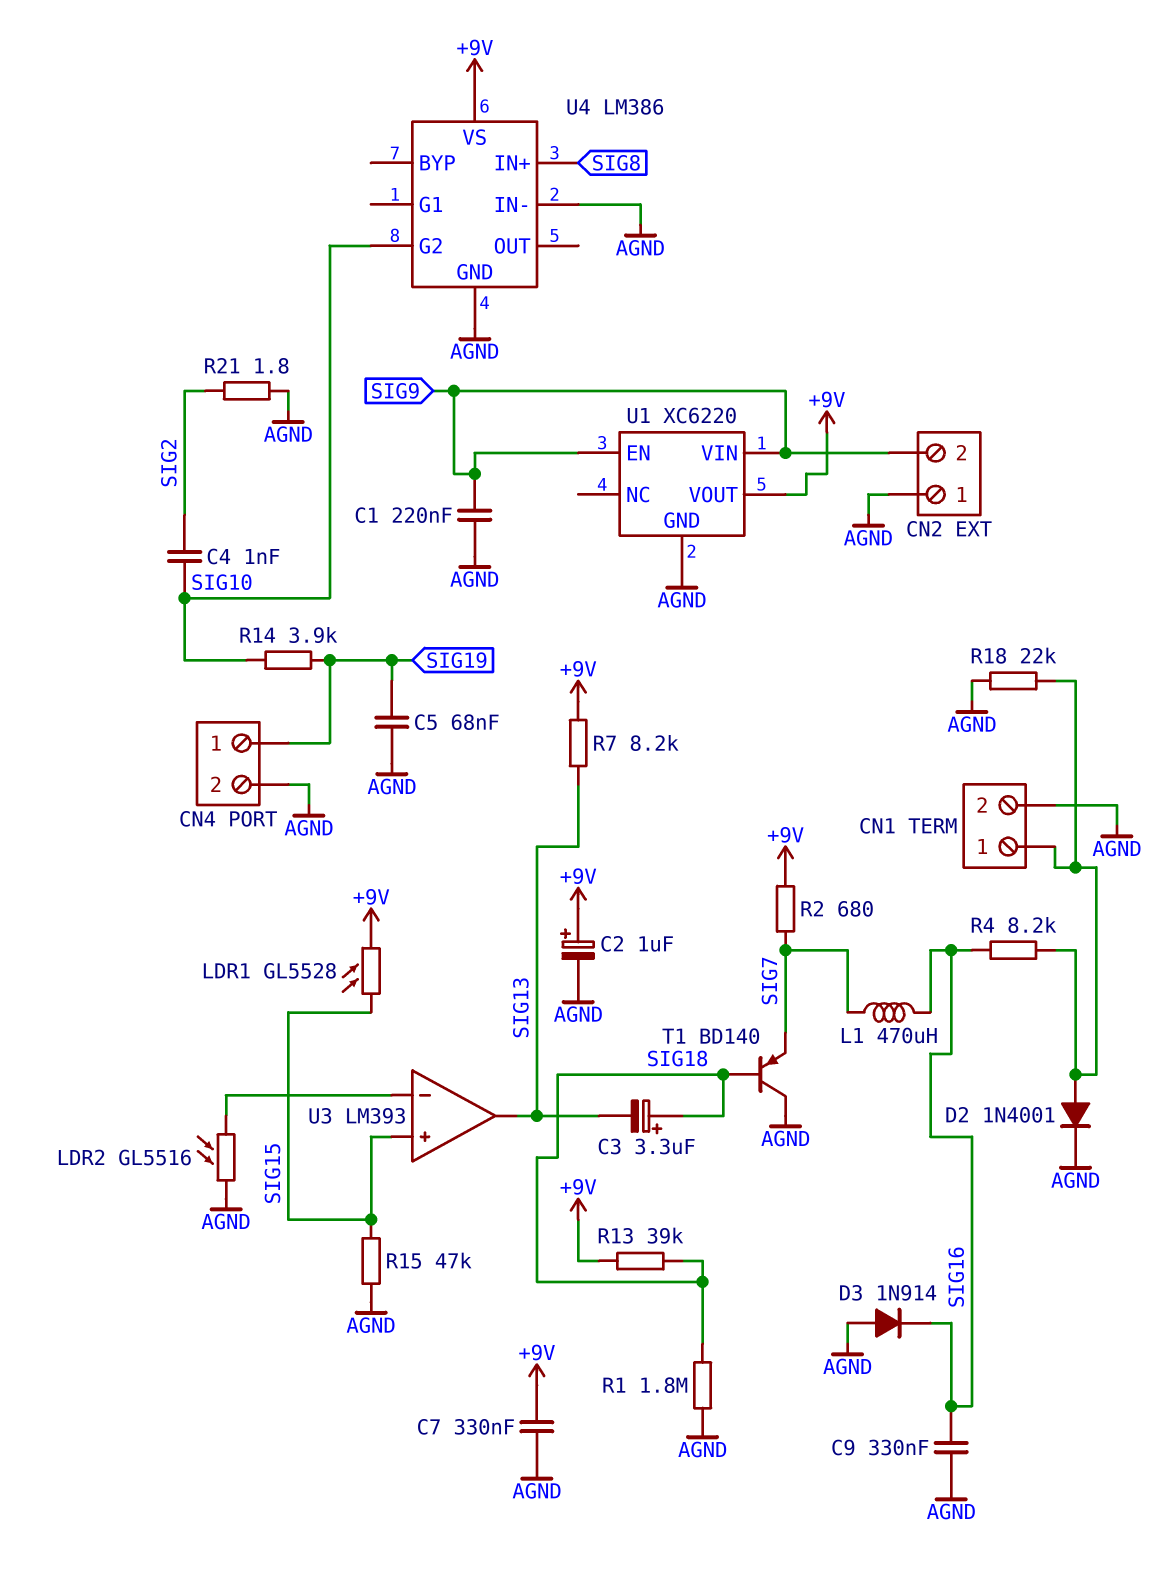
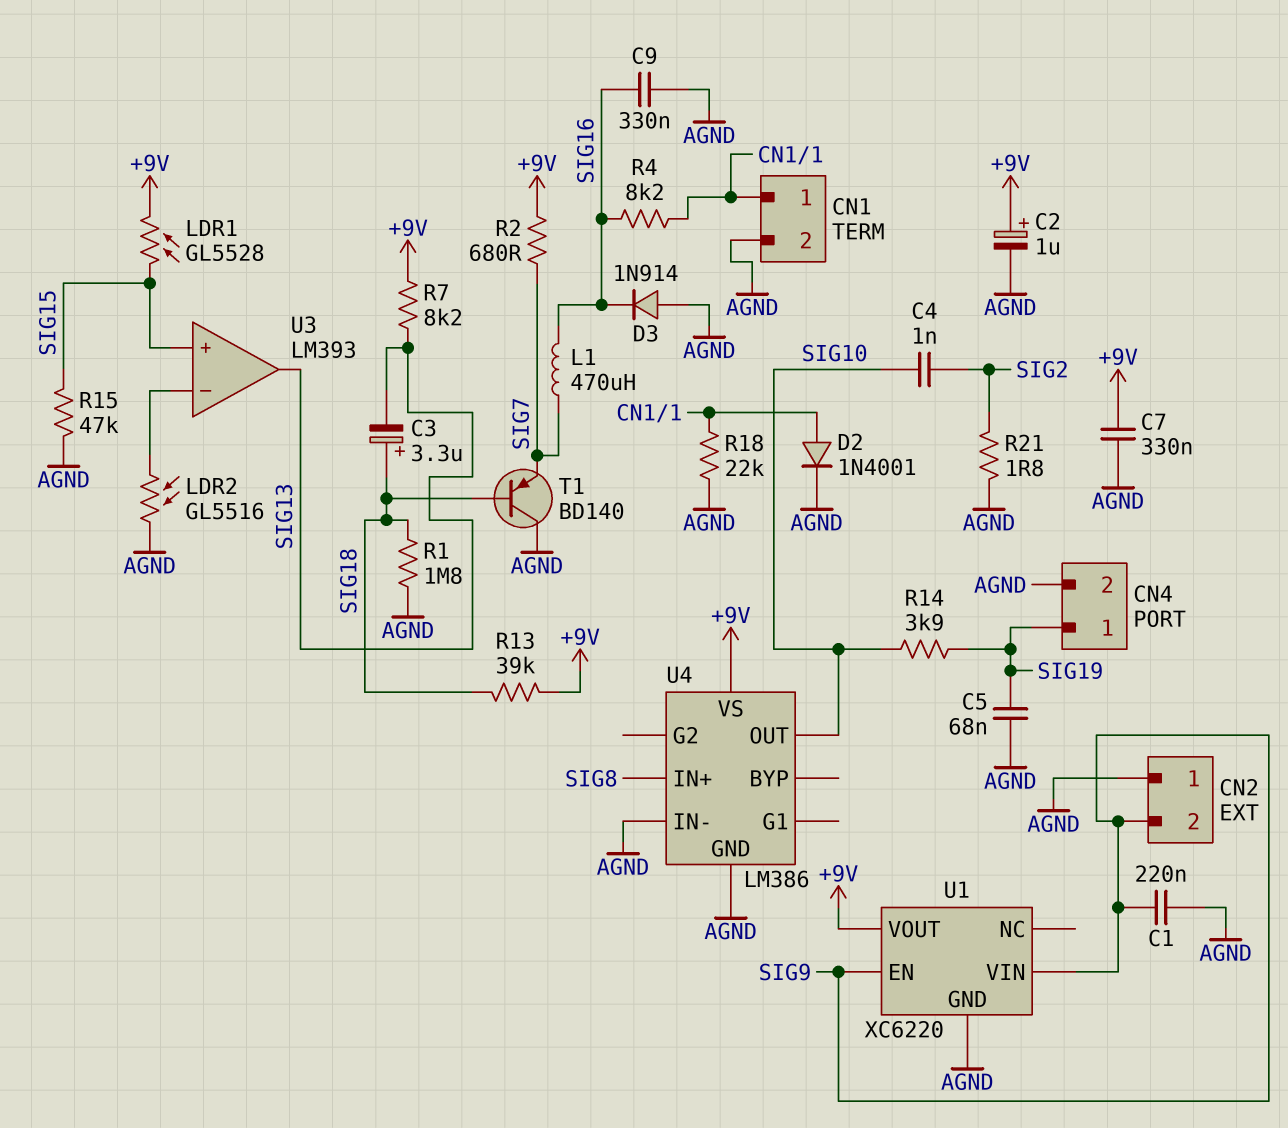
U4 pin G2: SIG10 -> none
U4 pin OUT: none -> SIG10

